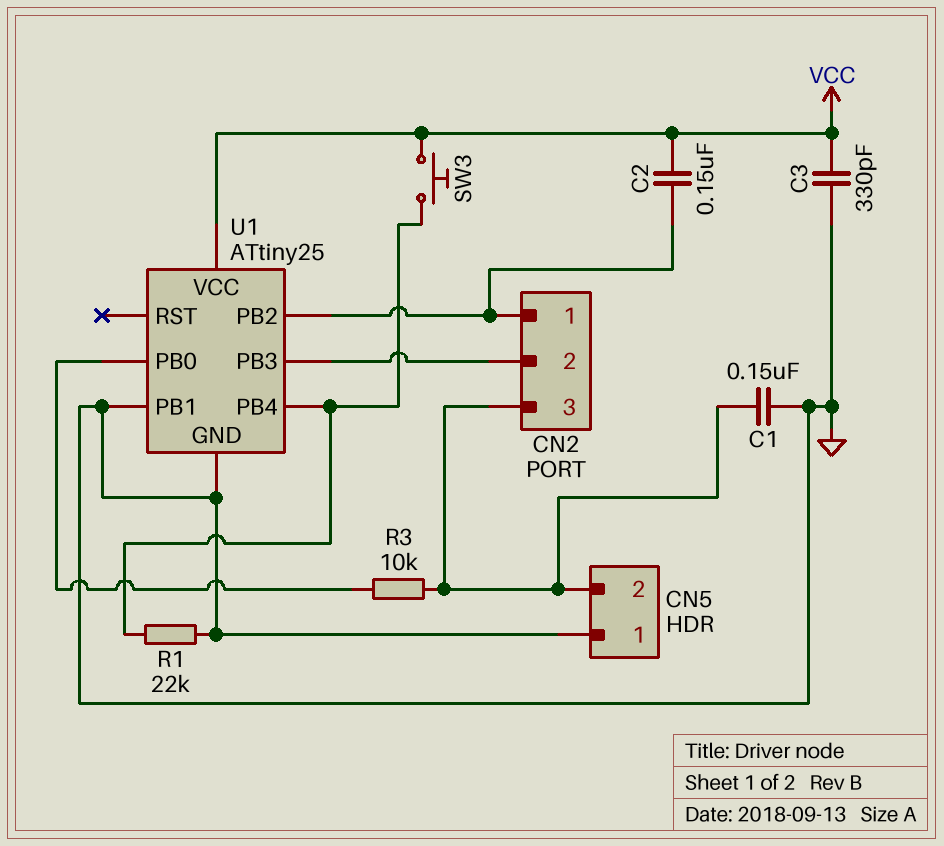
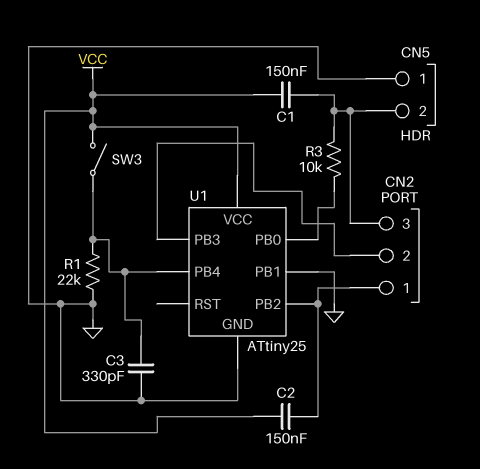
C1: 150nF (CN2/3, GND) -> 150nF (CN2/3, VCC)
C3: 330pF (GND, VCC) -> 330pF (GND, U1/PB4)
SW3: button (U1/PB4, VCC) -> switch (U1/PB4, VCC)

